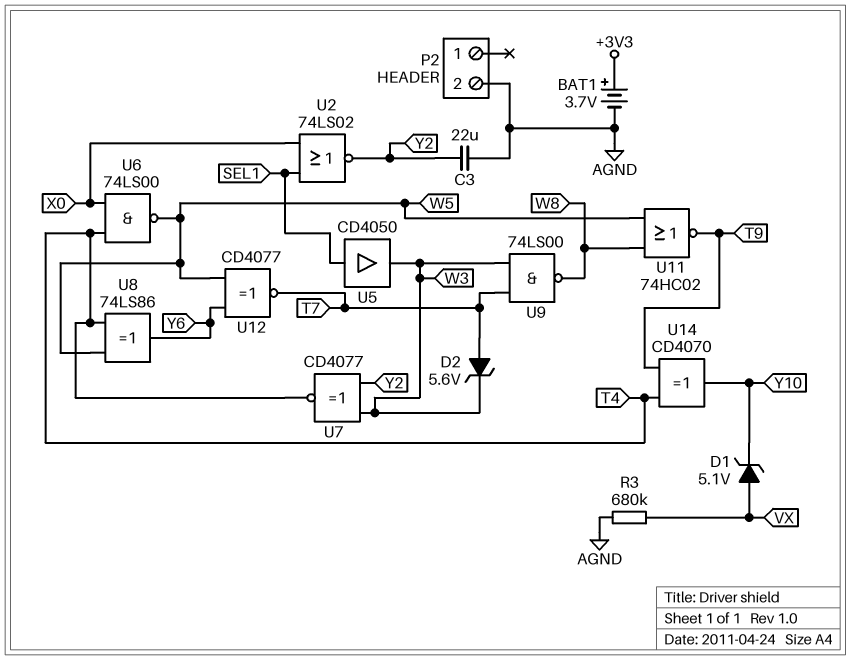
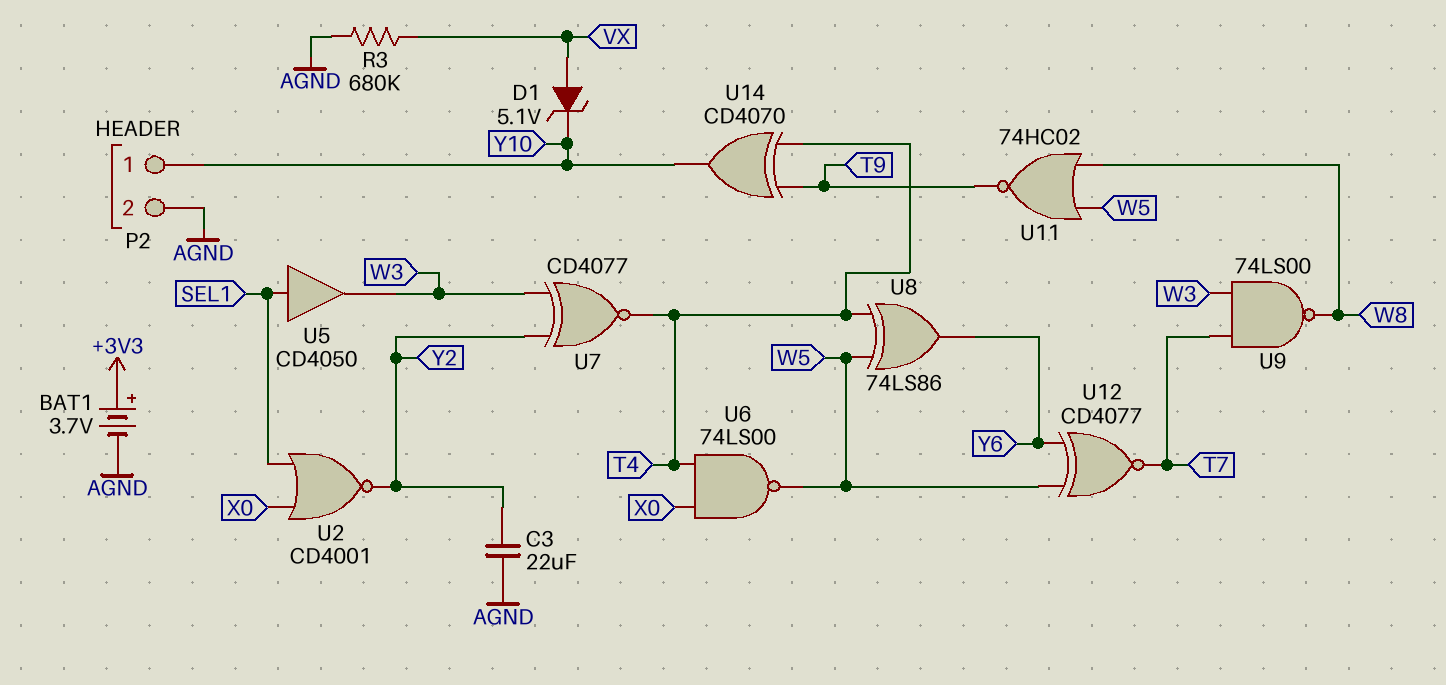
D2: zener 5.6V (A T7, K W3) -> none
P2 pin 1: none -> Y10
U2: NOR 74LS02 (in SEL1, in X0, out Y2) -> NOR CD4001 (in SEL1, in X0, out Y2)

